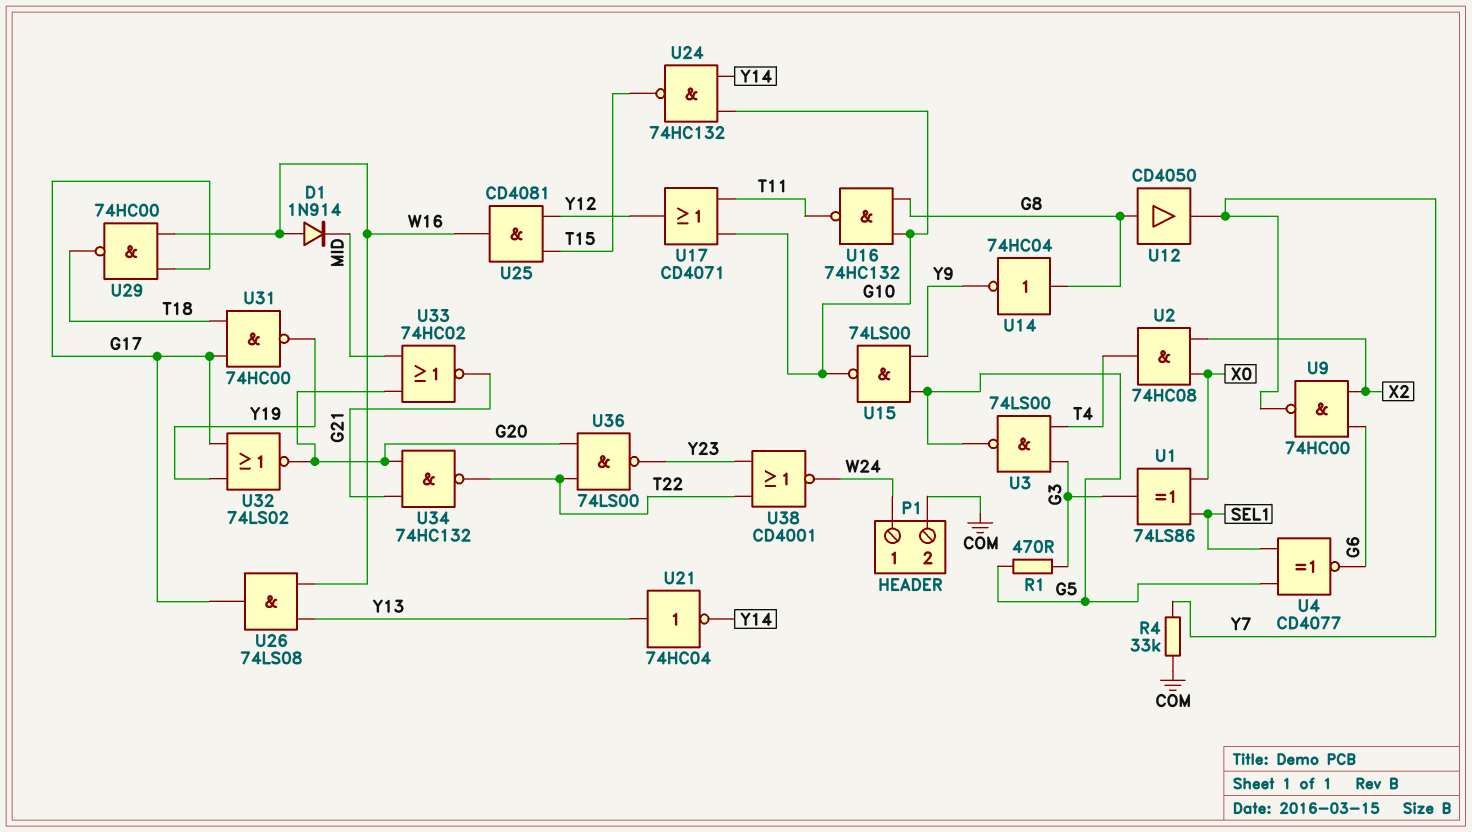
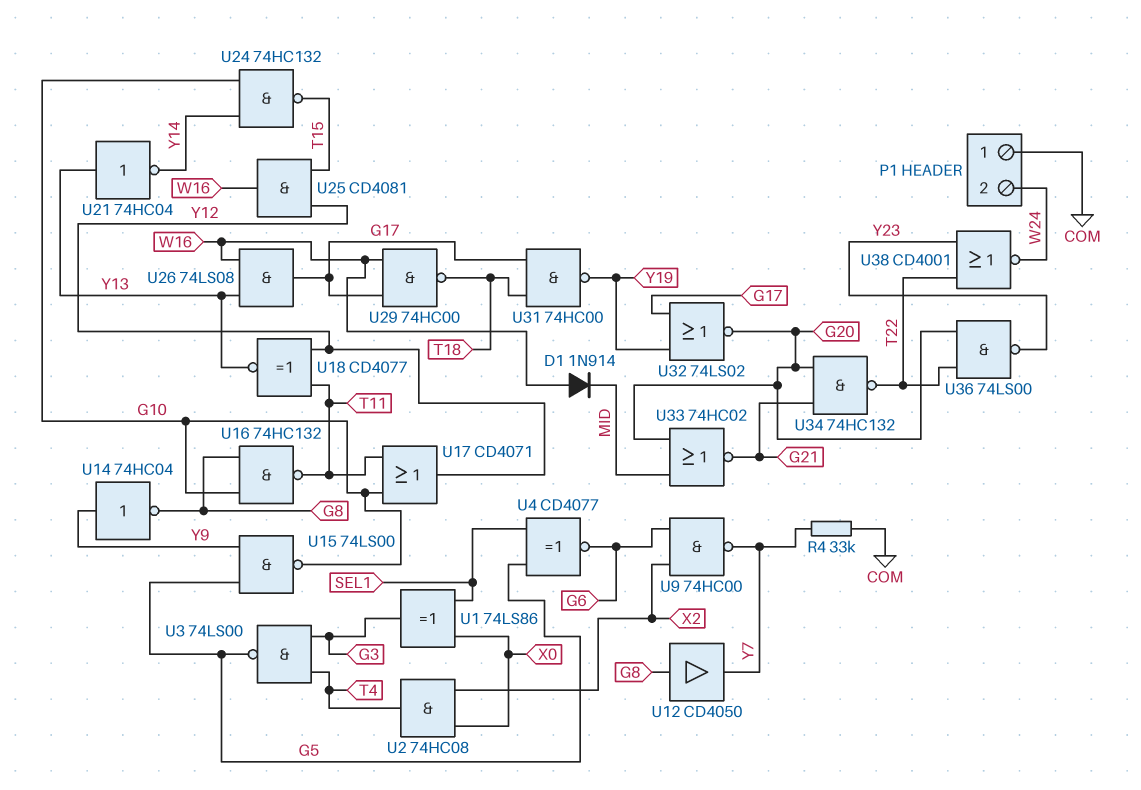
P1 pin 1: W24 -> COM
P1 pin 2: COM -> W24
R1: 470 (G3, G5) -> none
U14: NOT 74HC04 (in G8, out Y9) -> NOT 74HC04 (in Y9, out G8)
U18: none -> XNOR CD4077 (in T11, in Y12, out Y13)

